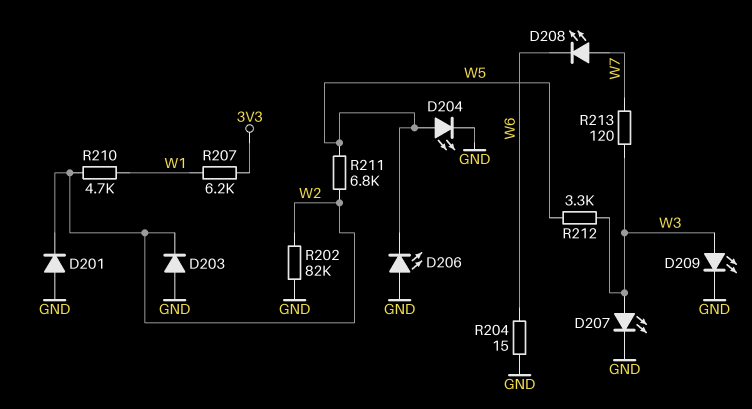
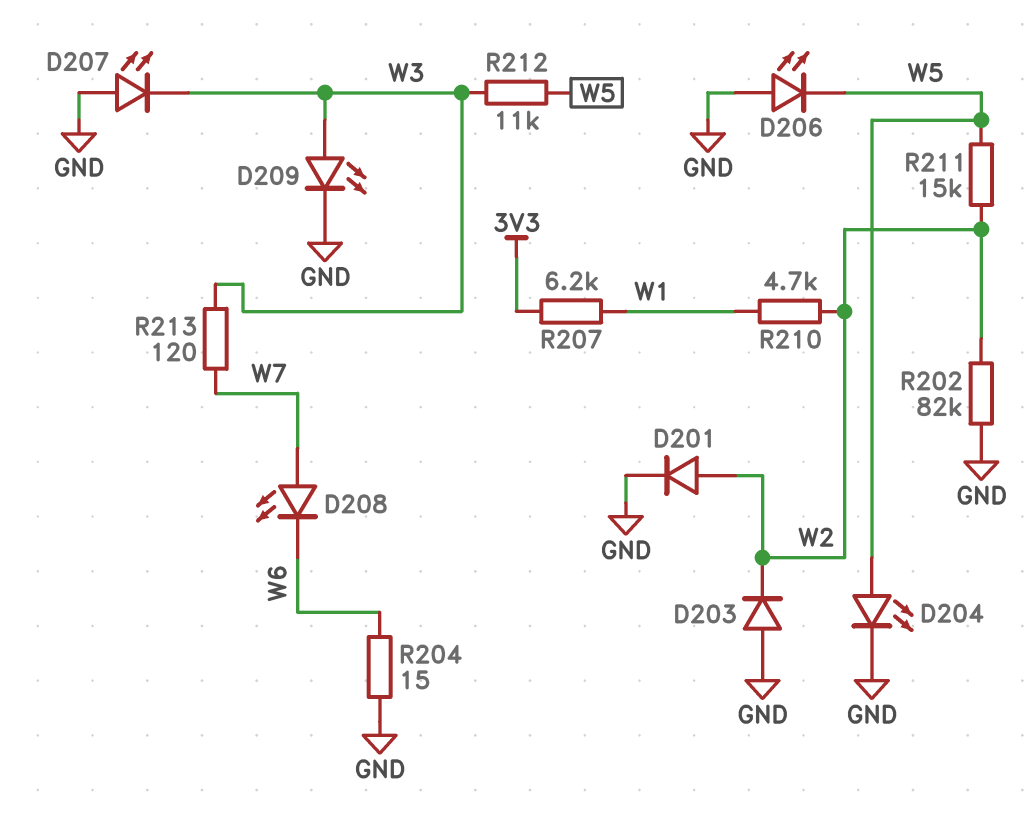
D201: diode (A GND, K W2) -> diode (A W2, K GND)
D207: LED (A W3, K GND) -> LED (A GND, K W3)
R211: 6.8k (W2, W5) -> 15k (W2, W5)
R212: 3.3k (W3, W5) -> 11k (W3, W5)

